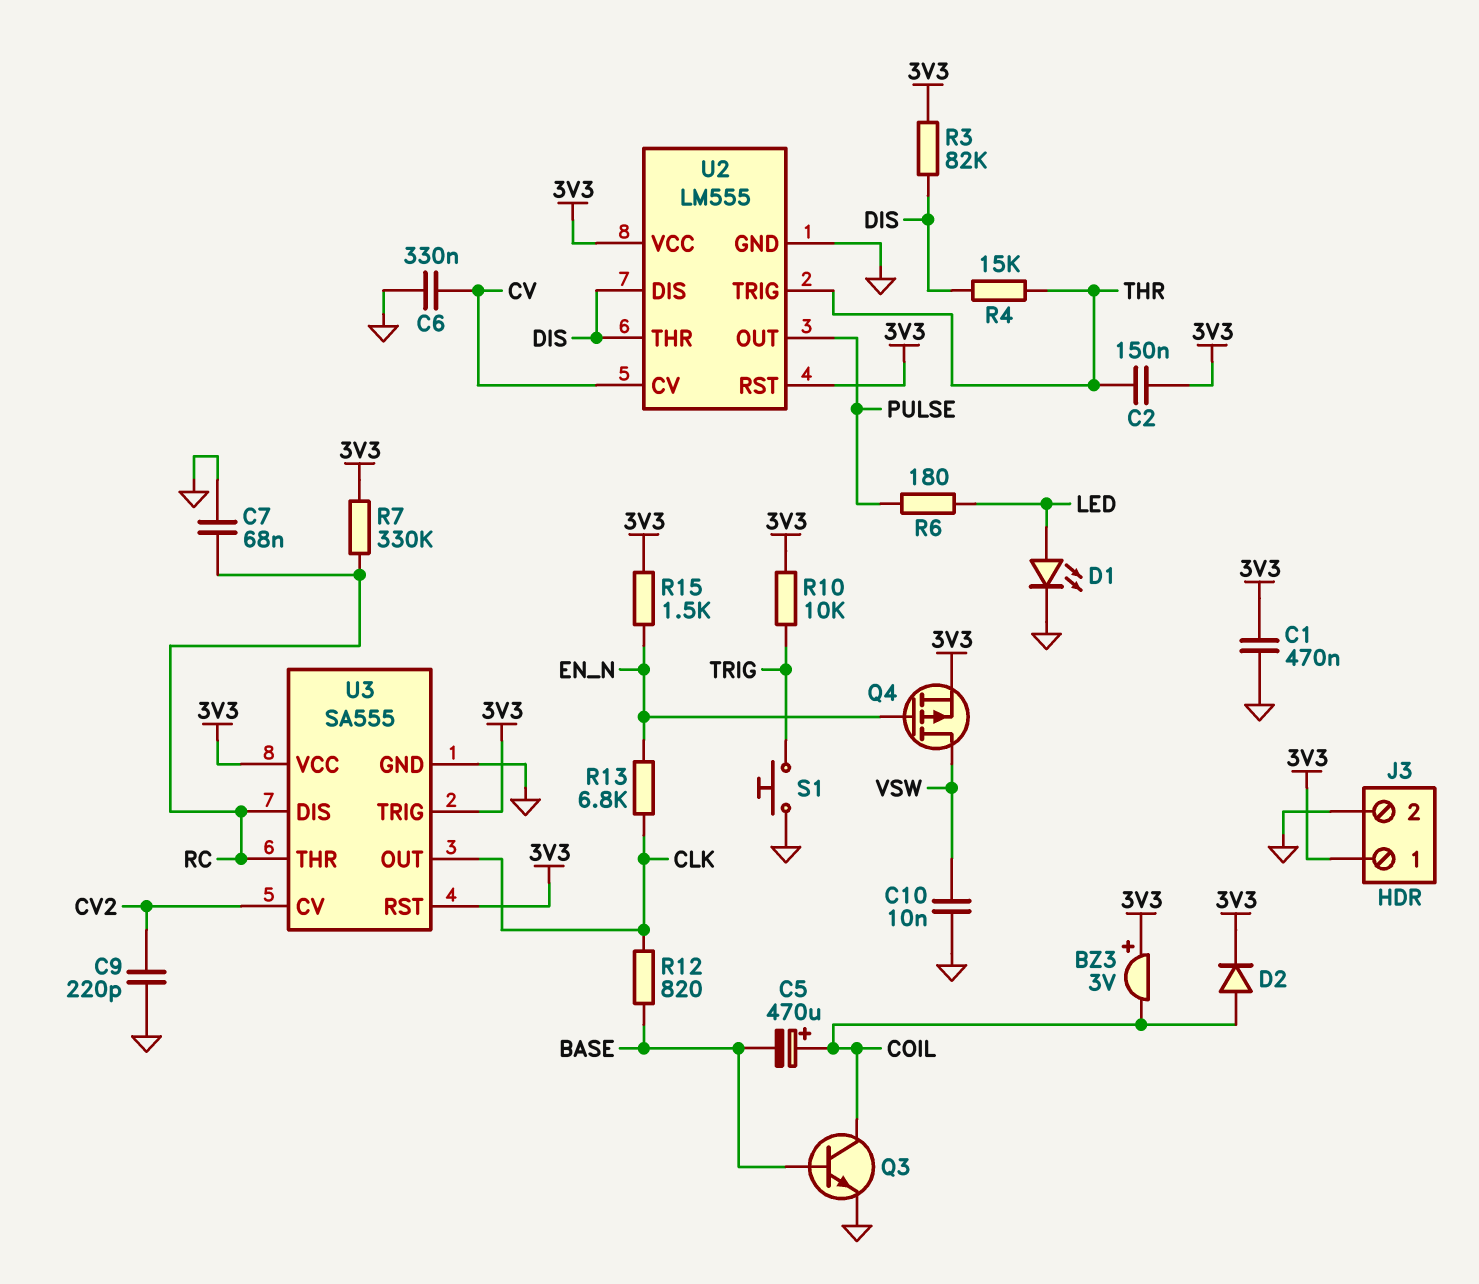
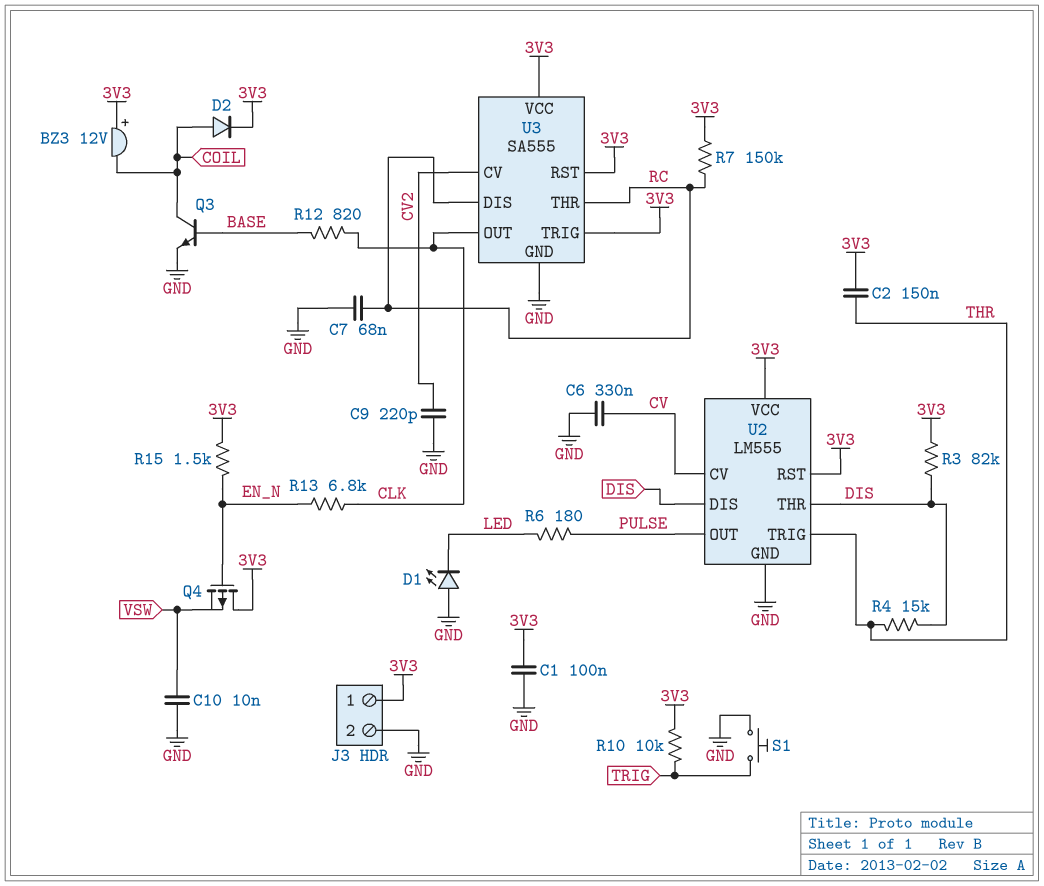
BZ3: buzzer 3V (plus 3V3, minus COIL) -> buzzer 12V (plus 3V3, minus COIL)
C1: 470nF (3V3, GND) -> 100nF (3V3, GND)
C5: 470uF (plus COIL, minus BASE) -> none
D1: LED (A LED, K GND) -> LED (A GND, K LED)
Q4: PMOS (G EN_N, D VSW, S 3V3) -> PMOS (G EN_N, D 3V3, S VSW)
R7: 330k (3V3, RC) -> 150k (3V3, RC)

